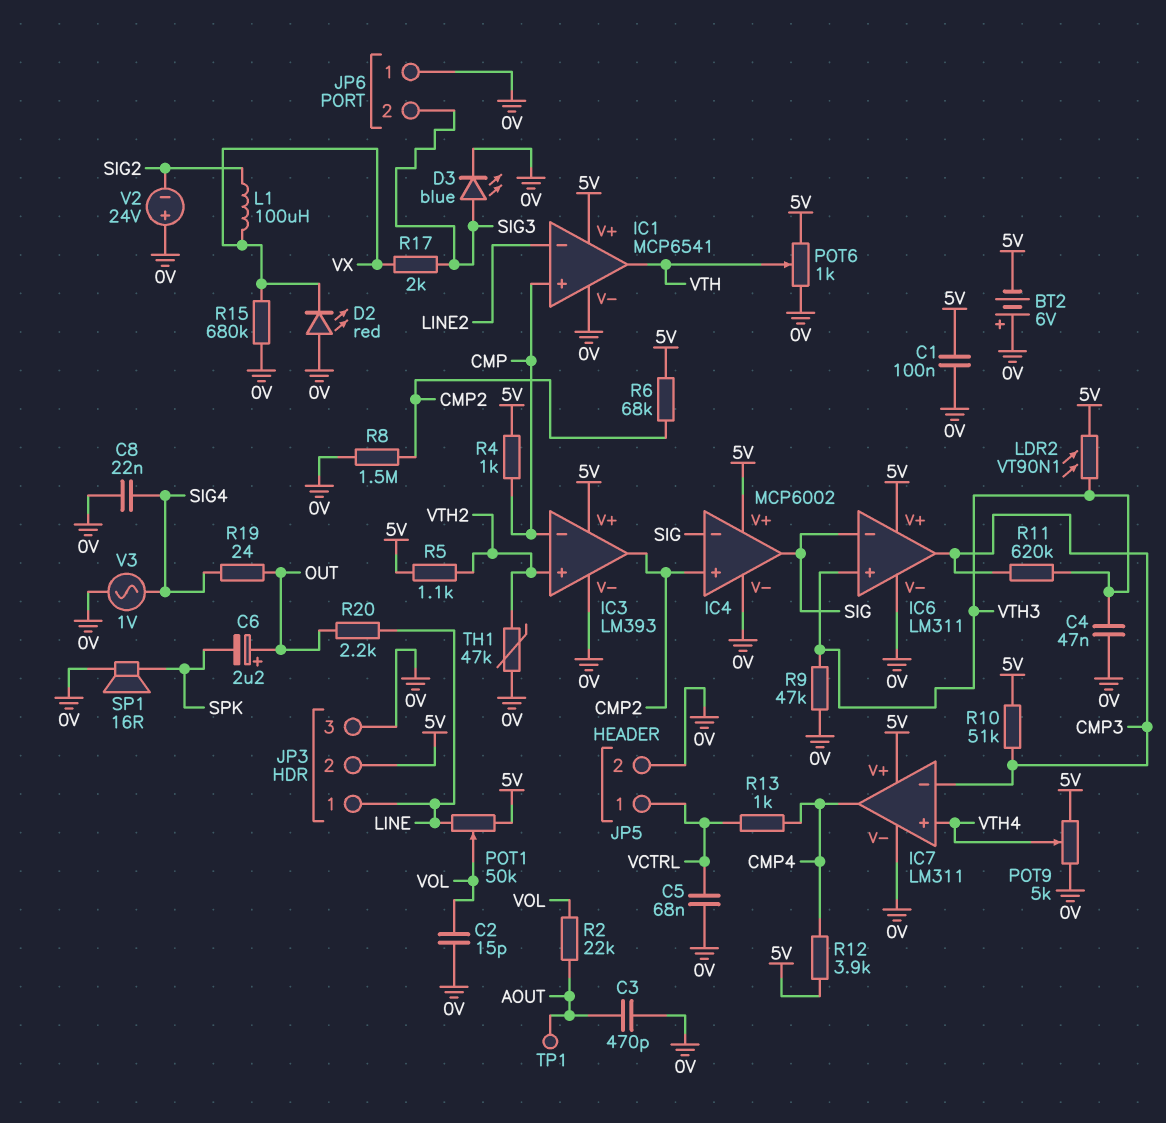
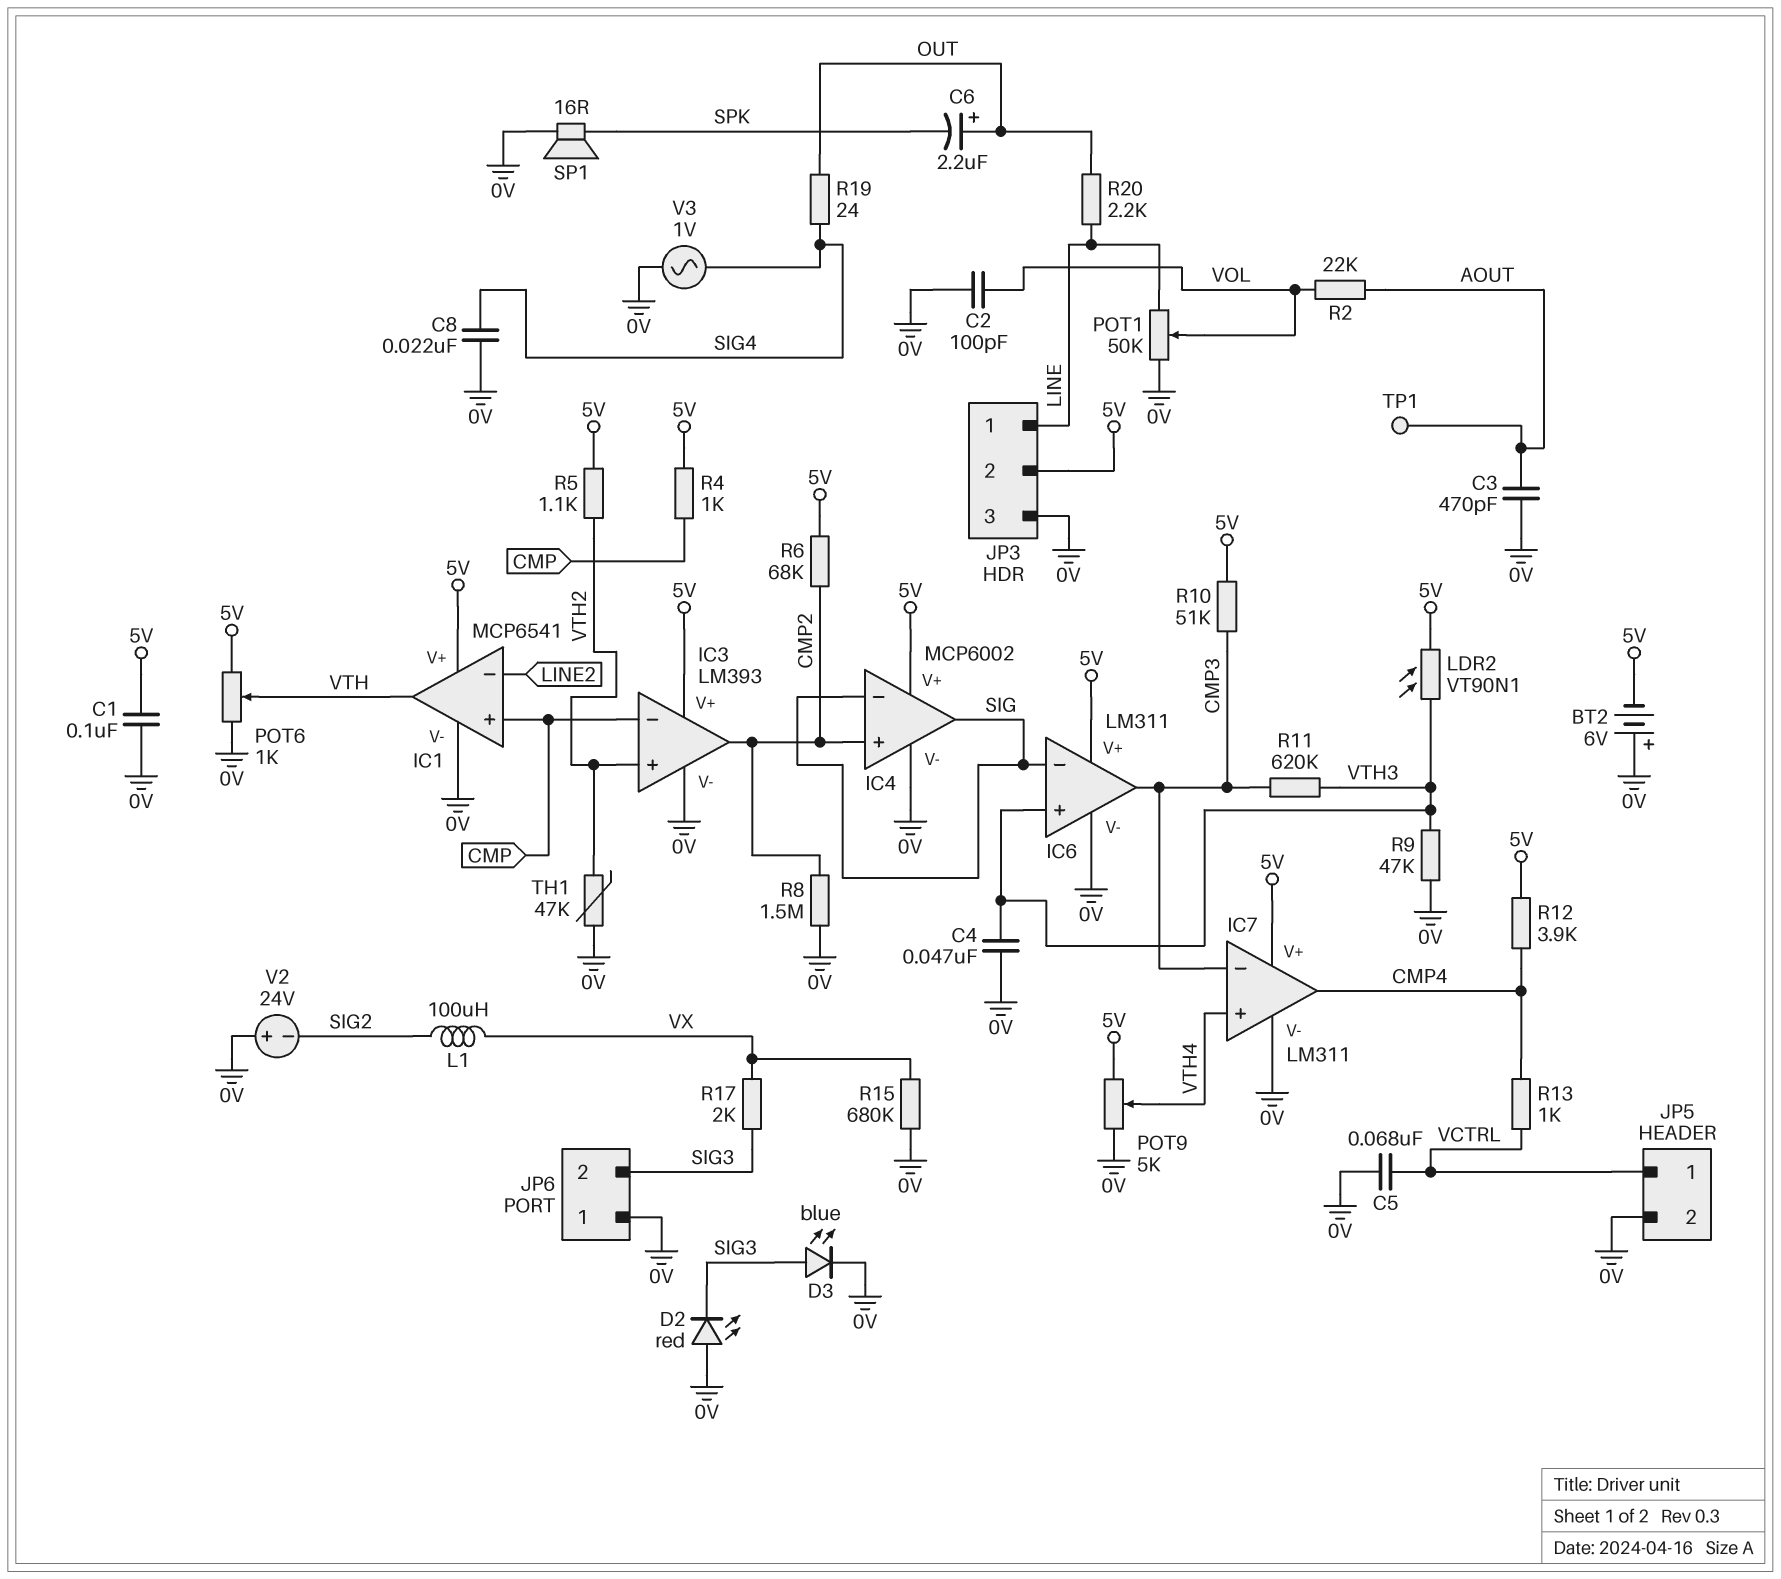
C2: 15pF (0V, VOL) -> 100pF (0V, VOL)
D2: LED red (A 0V, K VX) -> LED red (A 0V, K SIG3)
POT1: 50k (5V, LINE, wiper VOL) -> 50k (0V, LINE, wiper VOL)

